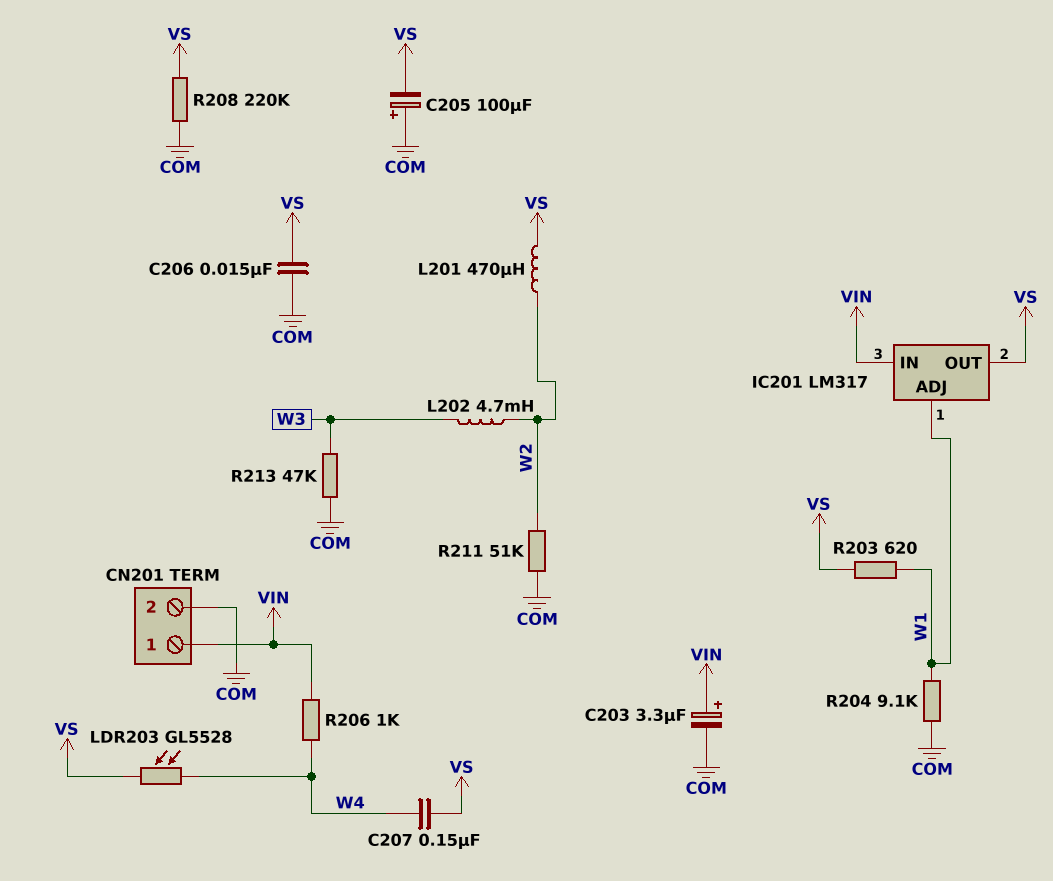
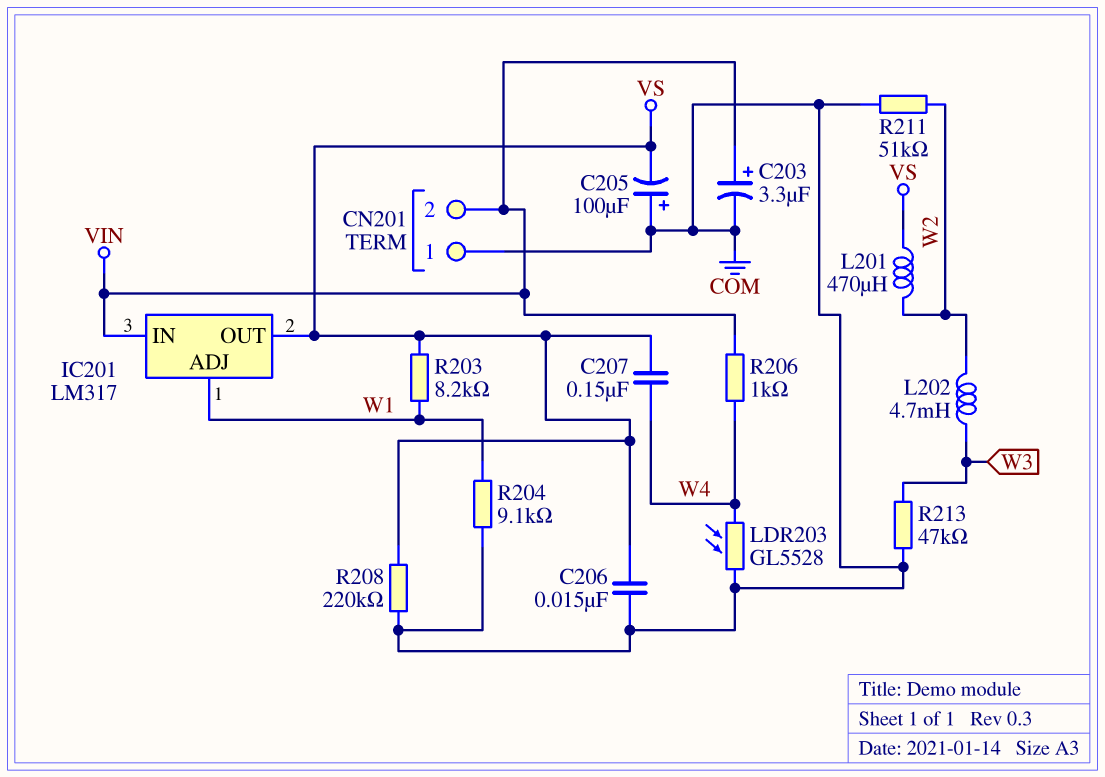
CN201 pin 1: VIN -> COM
CN201 pin 2: COM -> VIN
LDR203: GL5528 (VS, W4) -> GL5528 (COM, W4)
R203: 620 (VS, W1) -> 8.2k (VS, W1)

